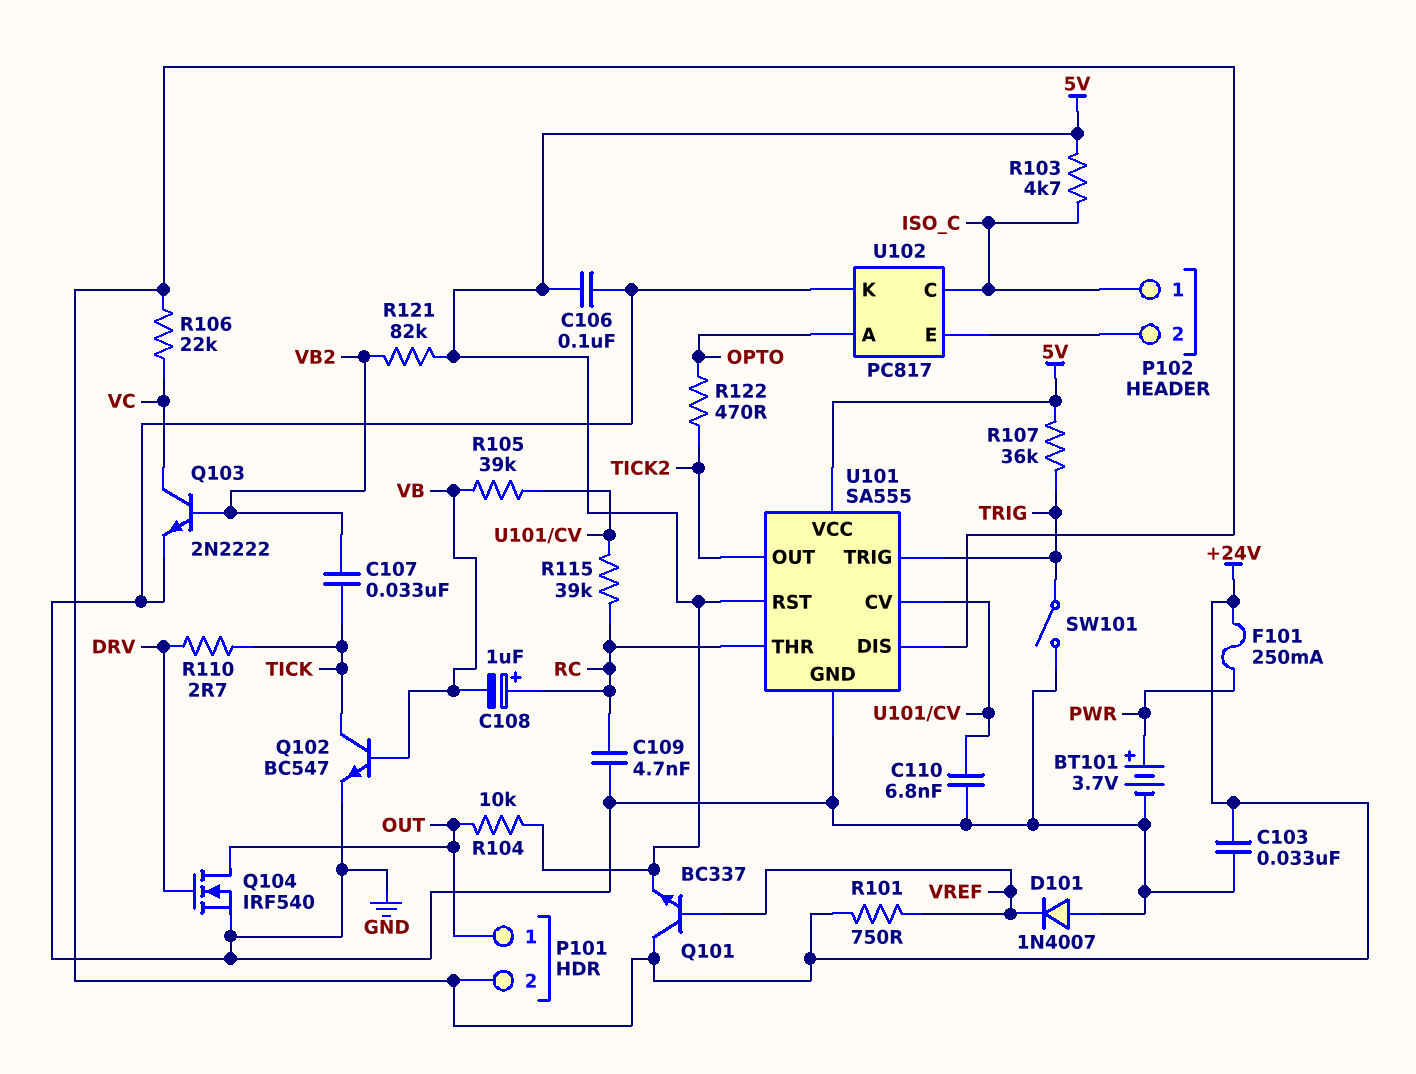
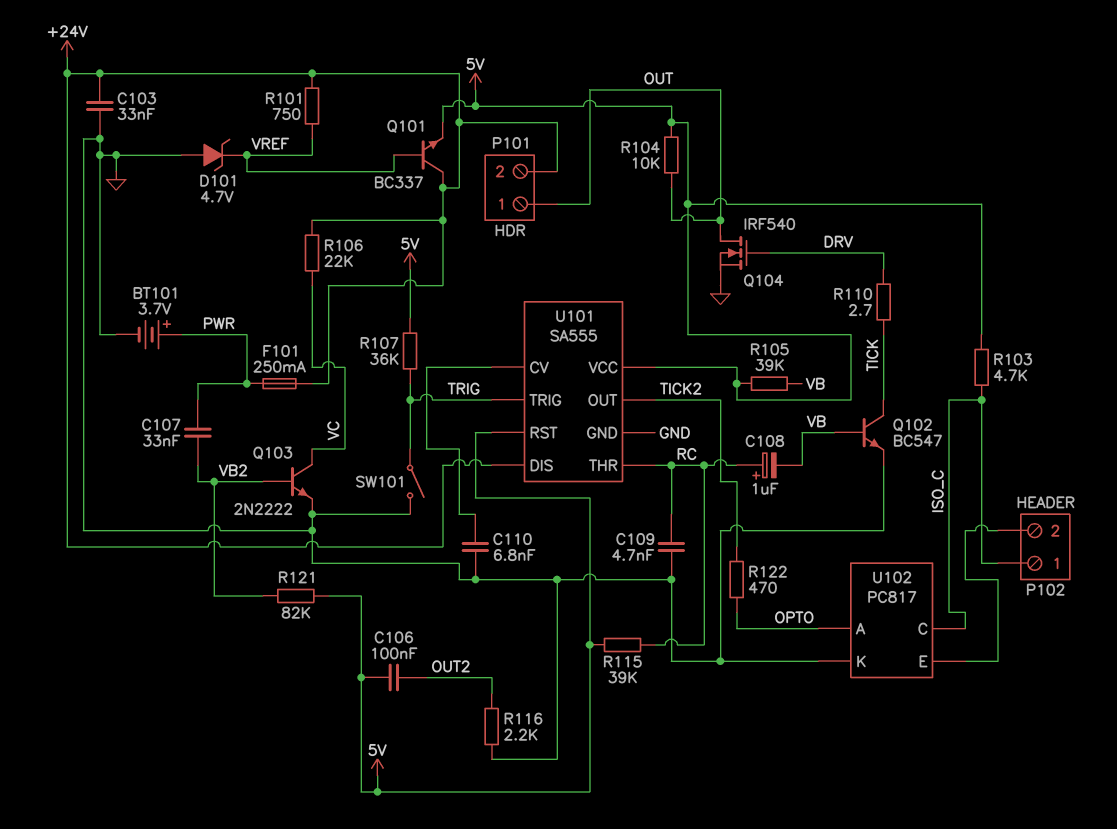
C106: 100nF (5V, GND) -> 100nF (5V, OUT2)
C107: 33nF (TICK, VB2) -> 33nF (PWR, VB2)
D101: diode 1N4007 (A GND, K VREF) -> zener 4.7V (A GND, K VREF)
R105: 39k (U101/CV, VB) -> 39k (5V, VB)
R115: 39k (RC, U101/CV) -> 39k (5V, RC)
R116: none -> 2.2k (GND, OUT2)

